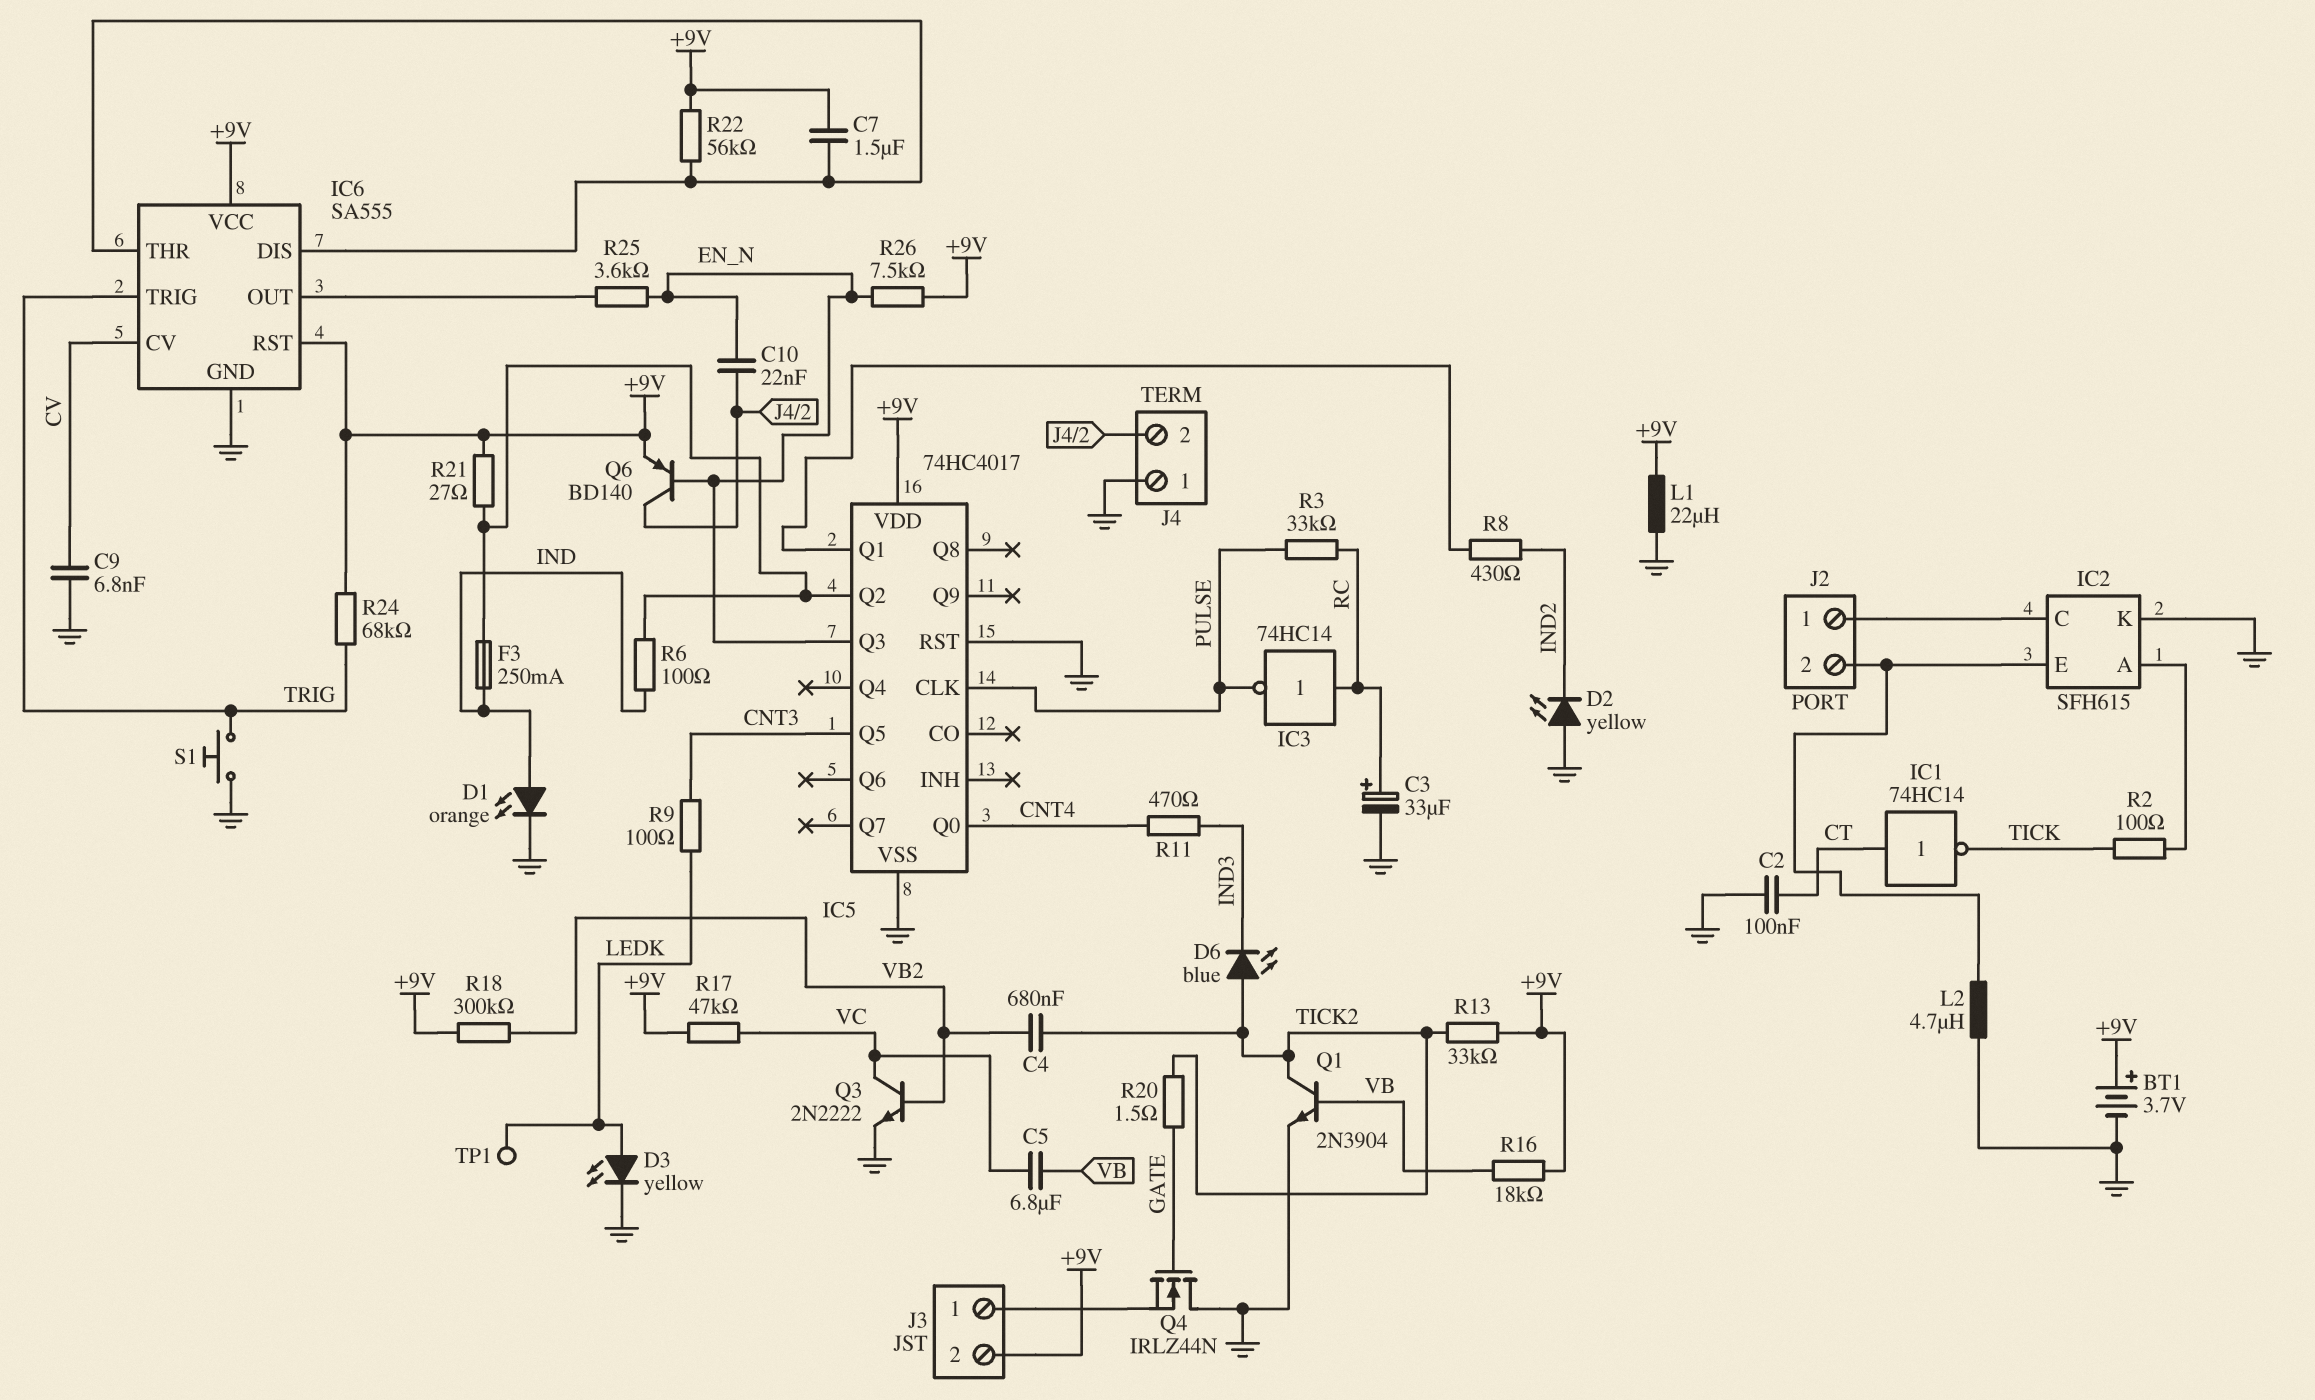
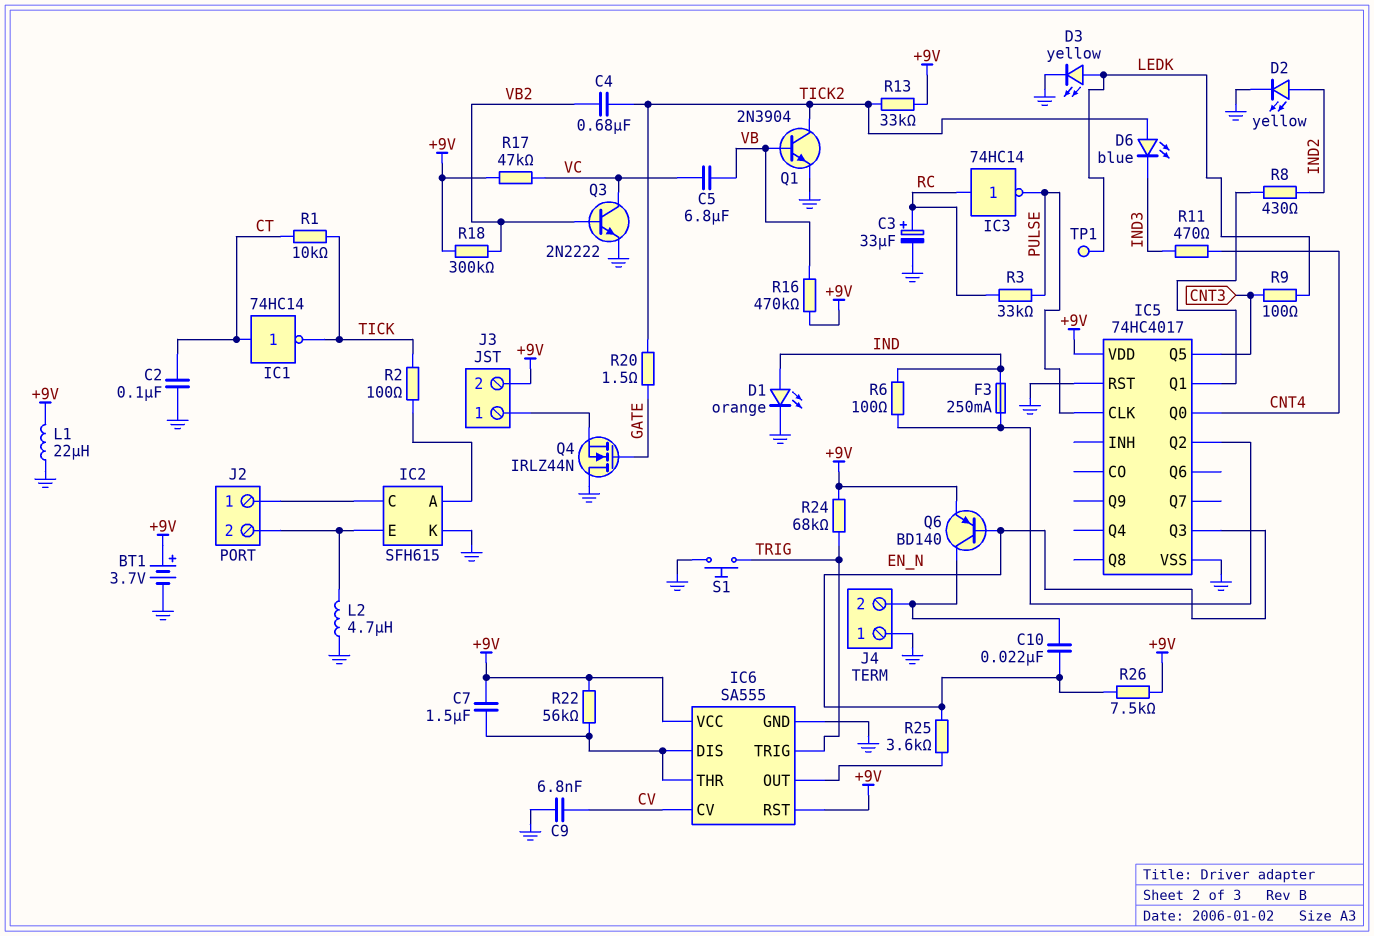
D2: LED yellow (A GND, K IND2) -> LED yellow (A IND2, K GND)
R1: none -> 10k (CT, TICK)
R16: 18k (+9V, VB) -> 470k (+9V, VB)
R21: 27 (+9V, IC5/Q2) -> none

